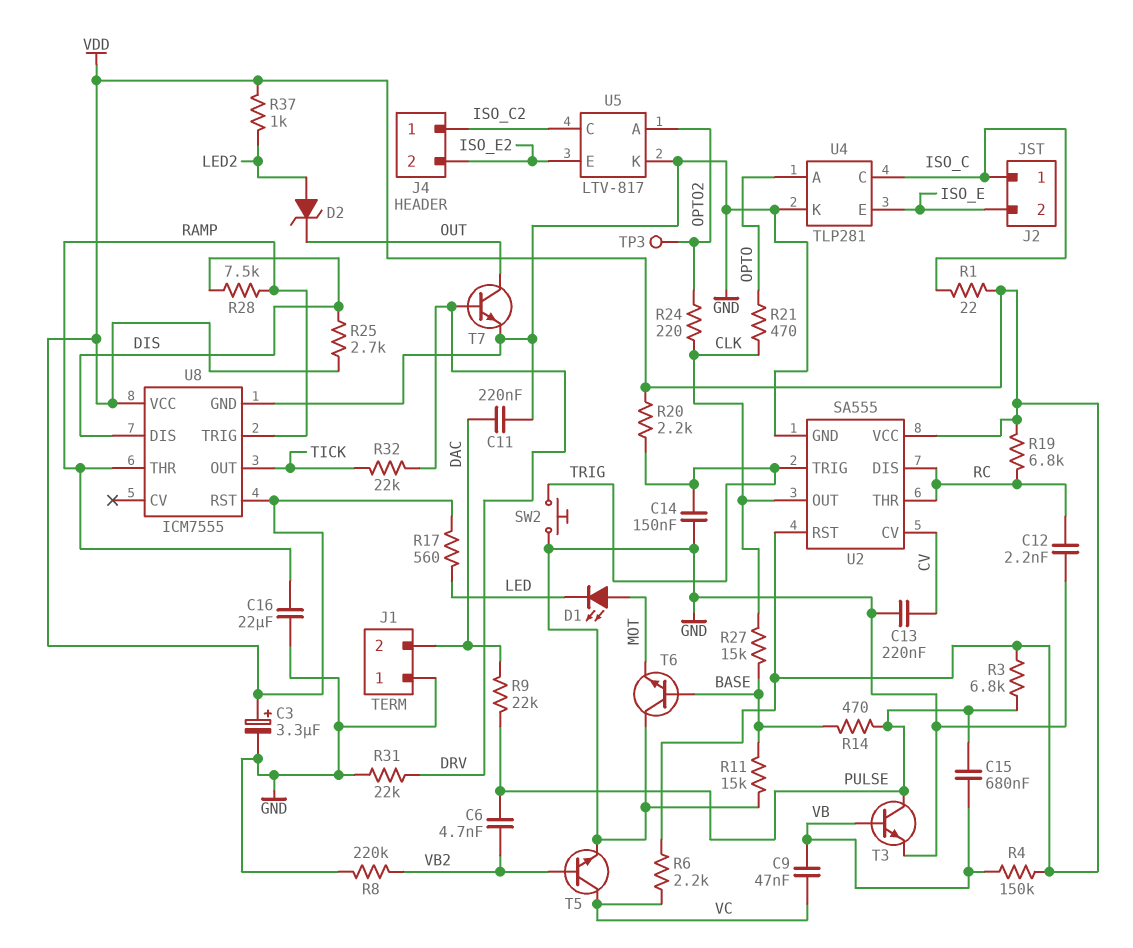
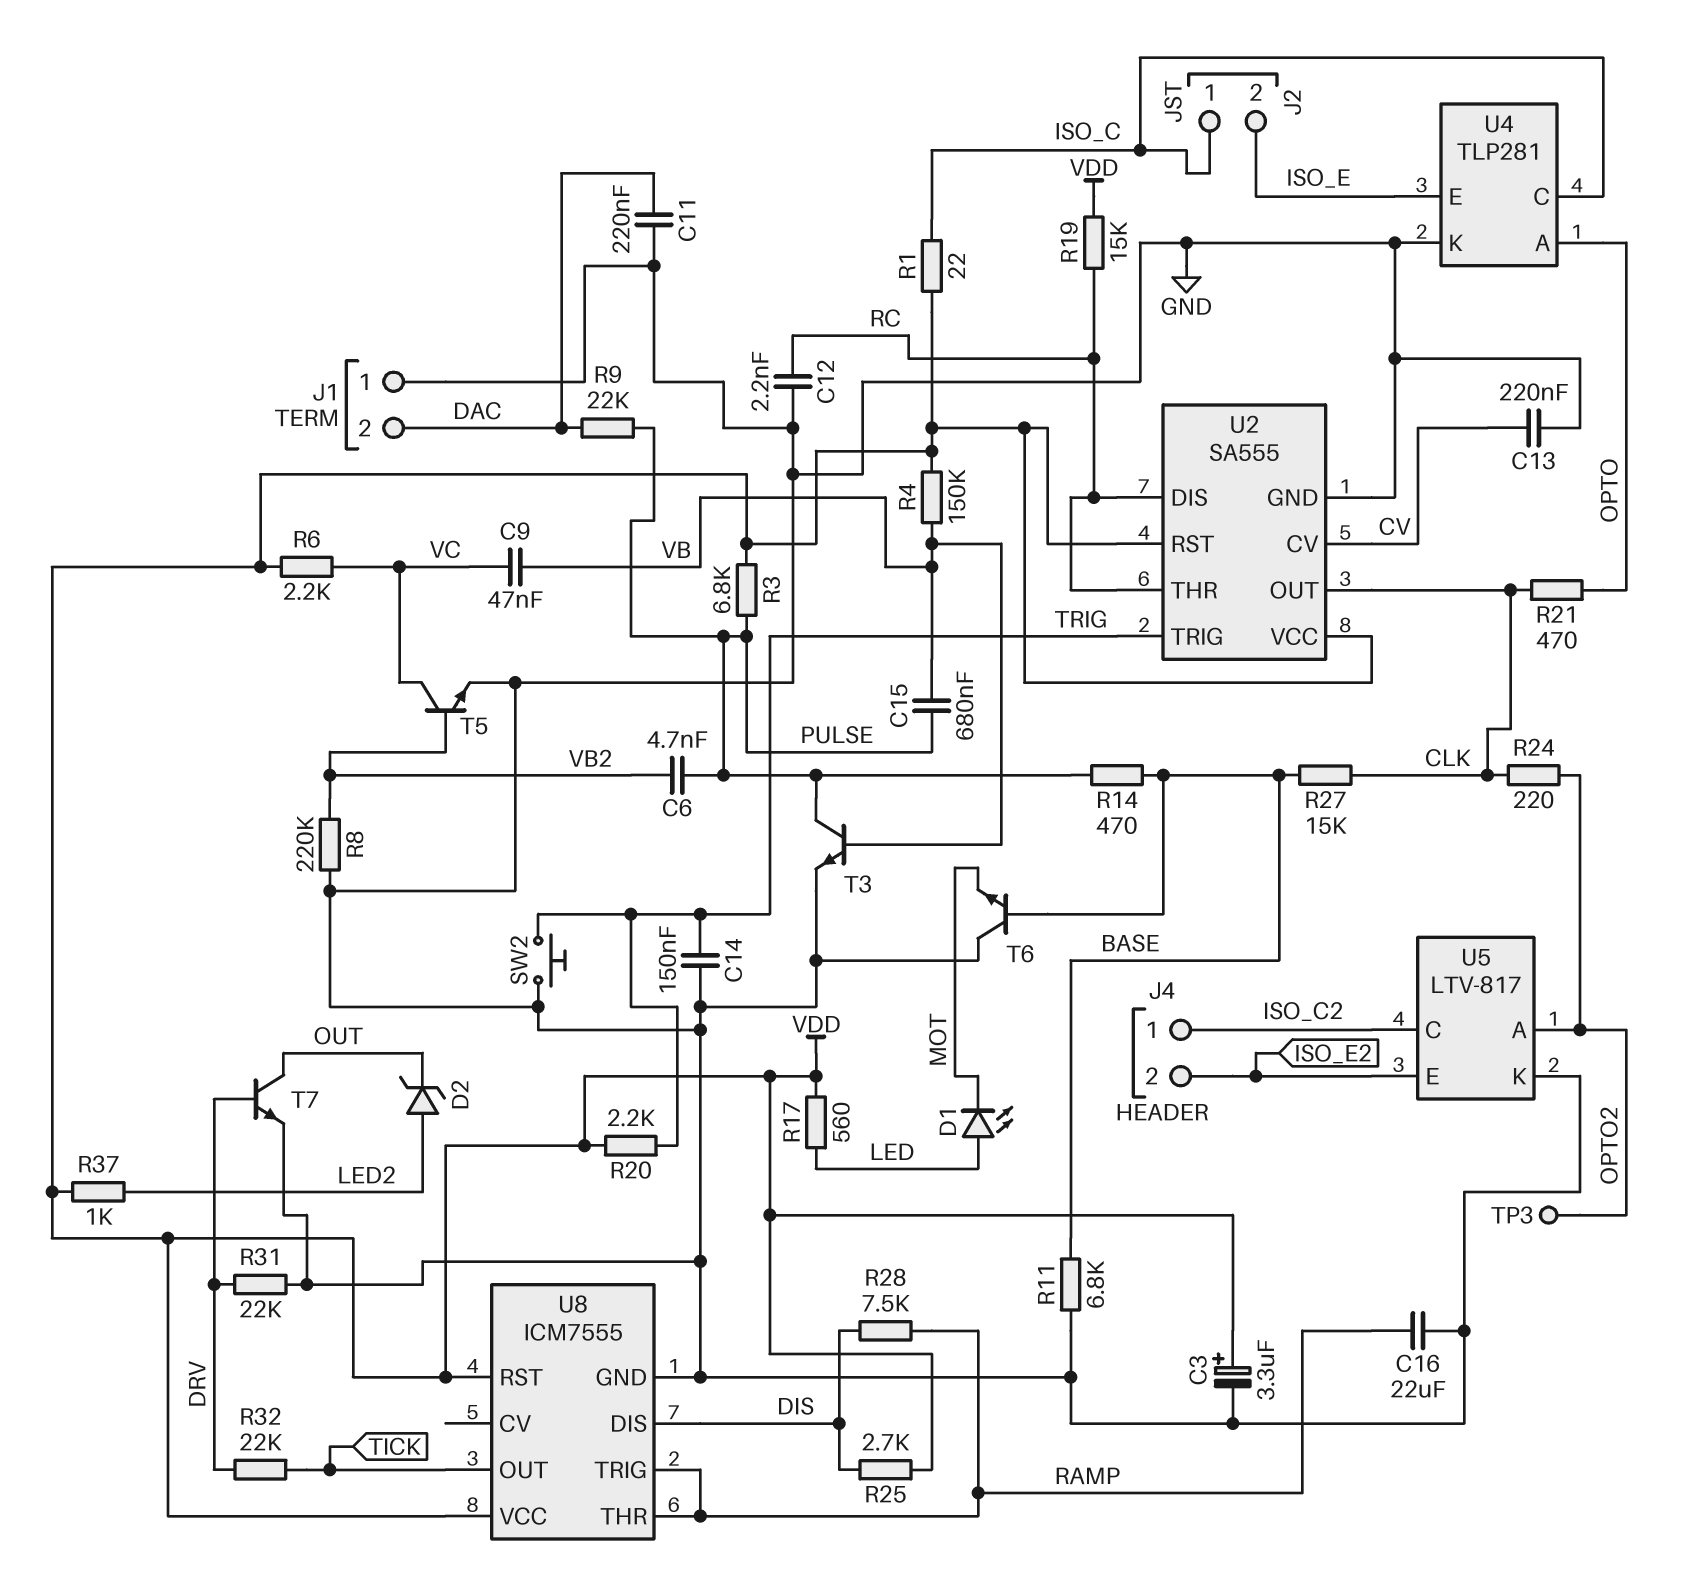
D1: LED (A MOT, K LED) -> LED (A LED, K MOT)
R11: 15k (BASE, GND) -> 6.8k (BASE, GND)
R19: 6.8k (RC, VDD) -> 15k (RC, VDD)

